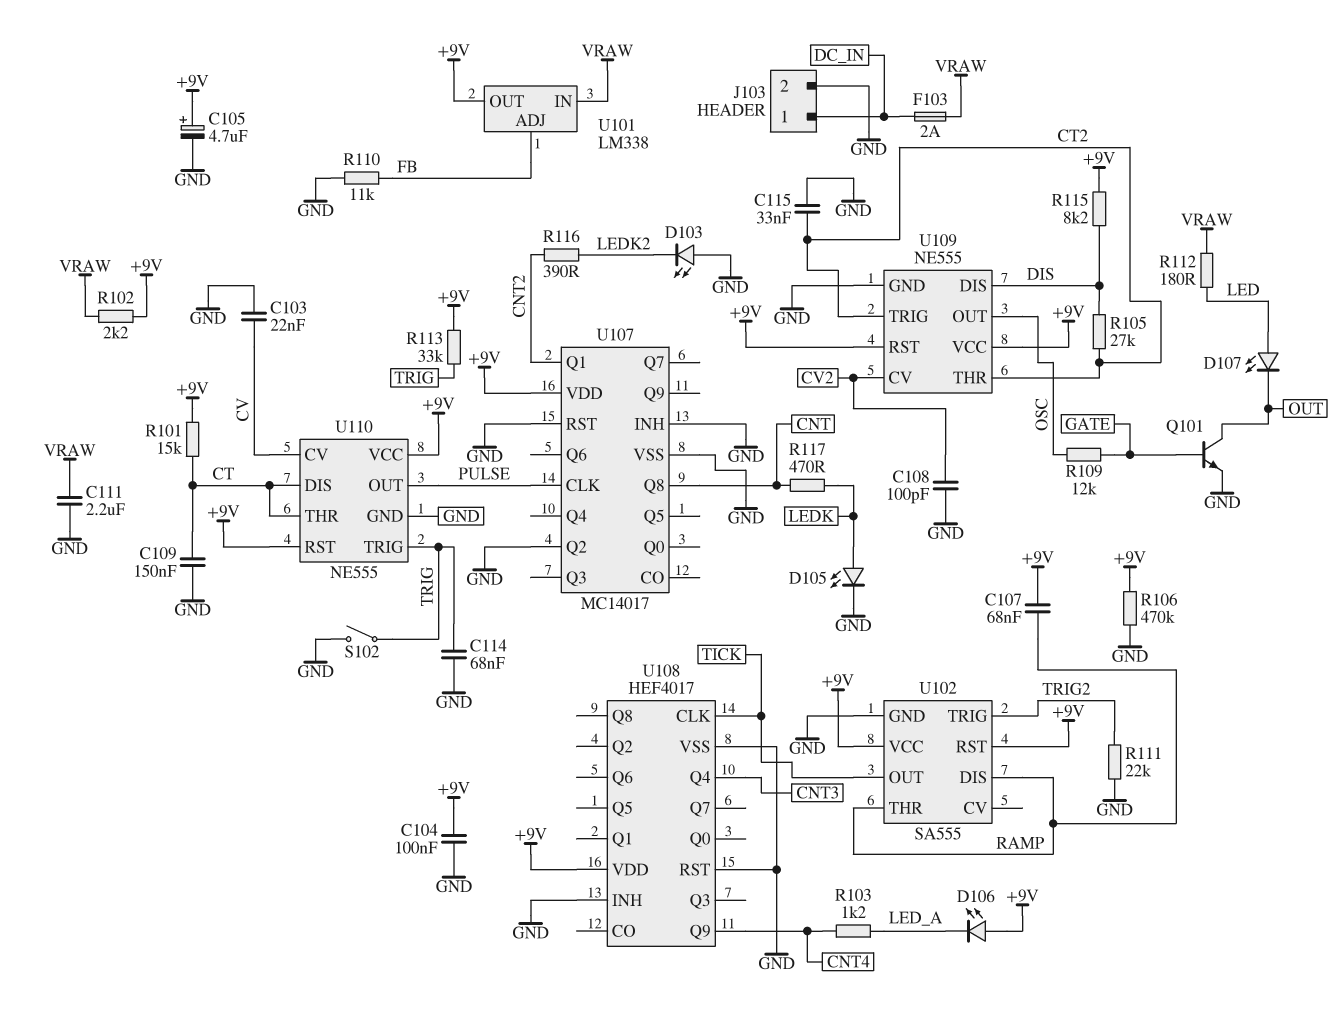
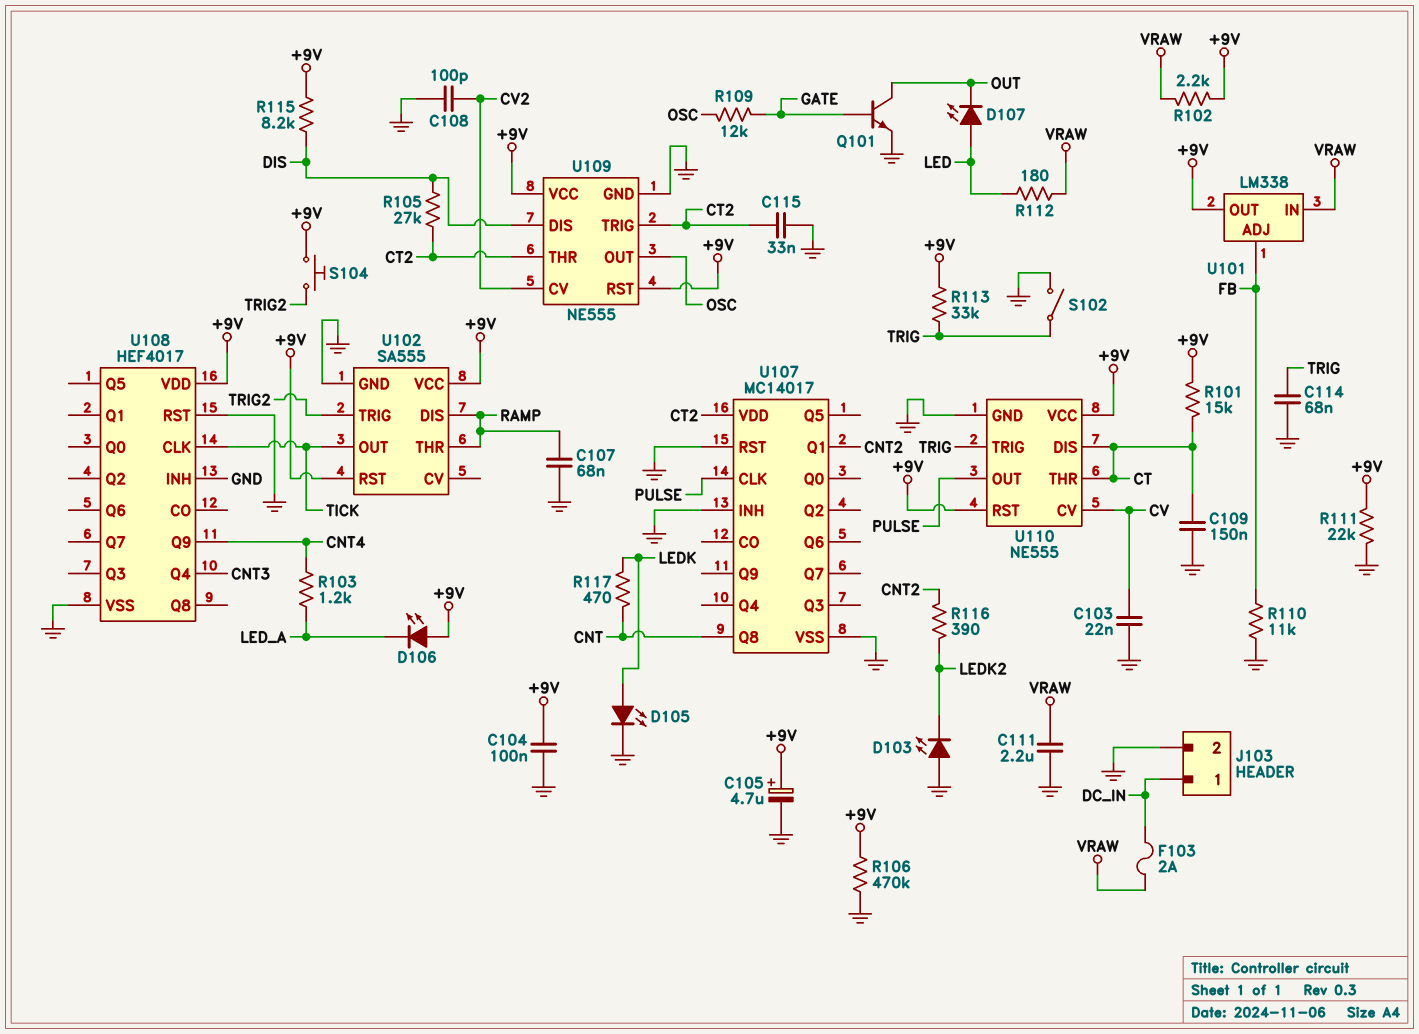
C107: 68nF (+9V, RAMP) -> 68nF (GND, RAMP)
R111: 22k (GND, TRIG2) -> 22k (+9V, GND)
S104: none -> button (+9V, TRIG2)
U107 pin Q2: GND -> none
U107 pin VDD: +9V -> CT2

